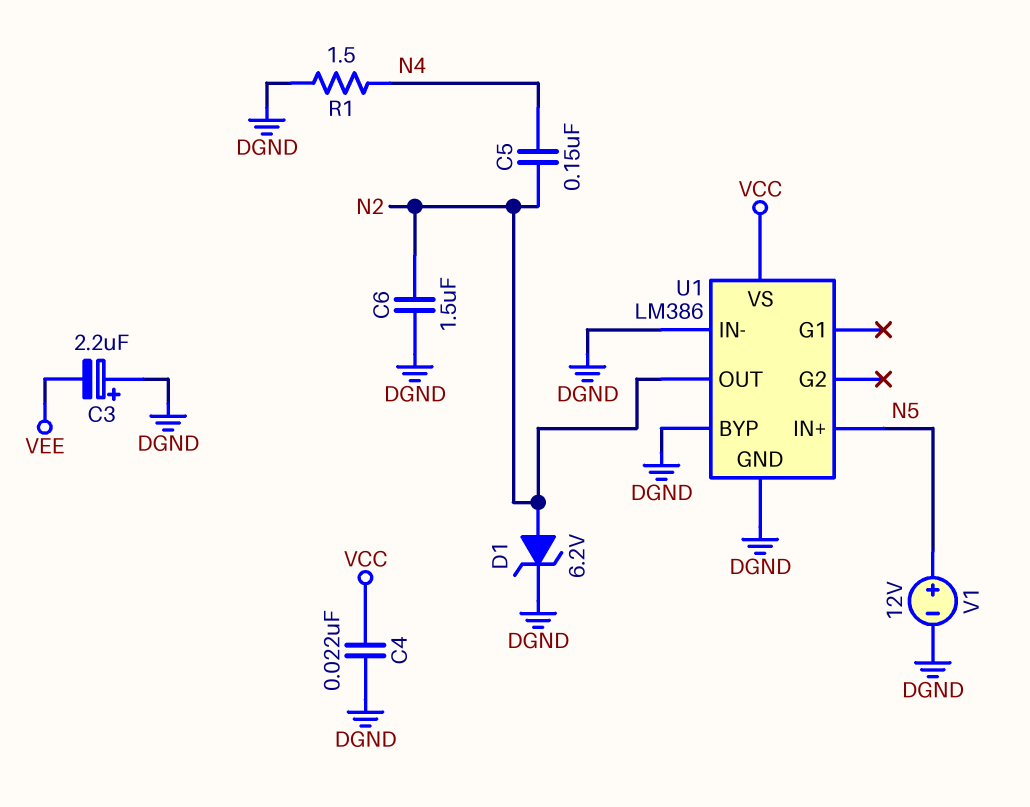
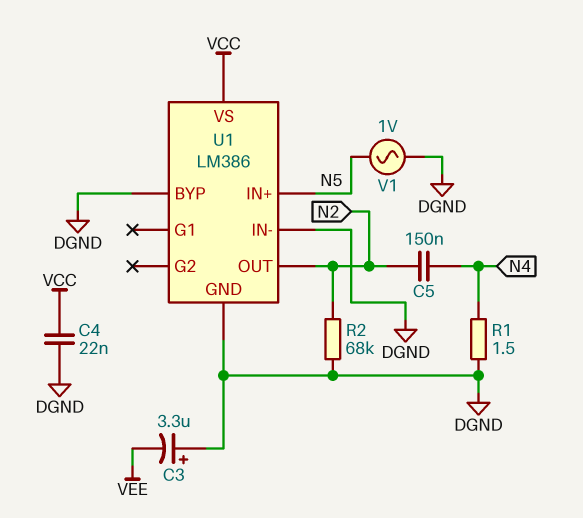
C3: 2.2uF (plus DGND, minus VEE) -> 3.3uF (plus DGND, minus VEE)
C6: 1.5uF (DGND, N2) -> none
D1: zener 6.2V (A N2, K DGND) -> none
R2: none -> 68k (DGND, N2)
V1: 12V (plus N5, minus DGND) -> AC 1V (DGND, N5)

